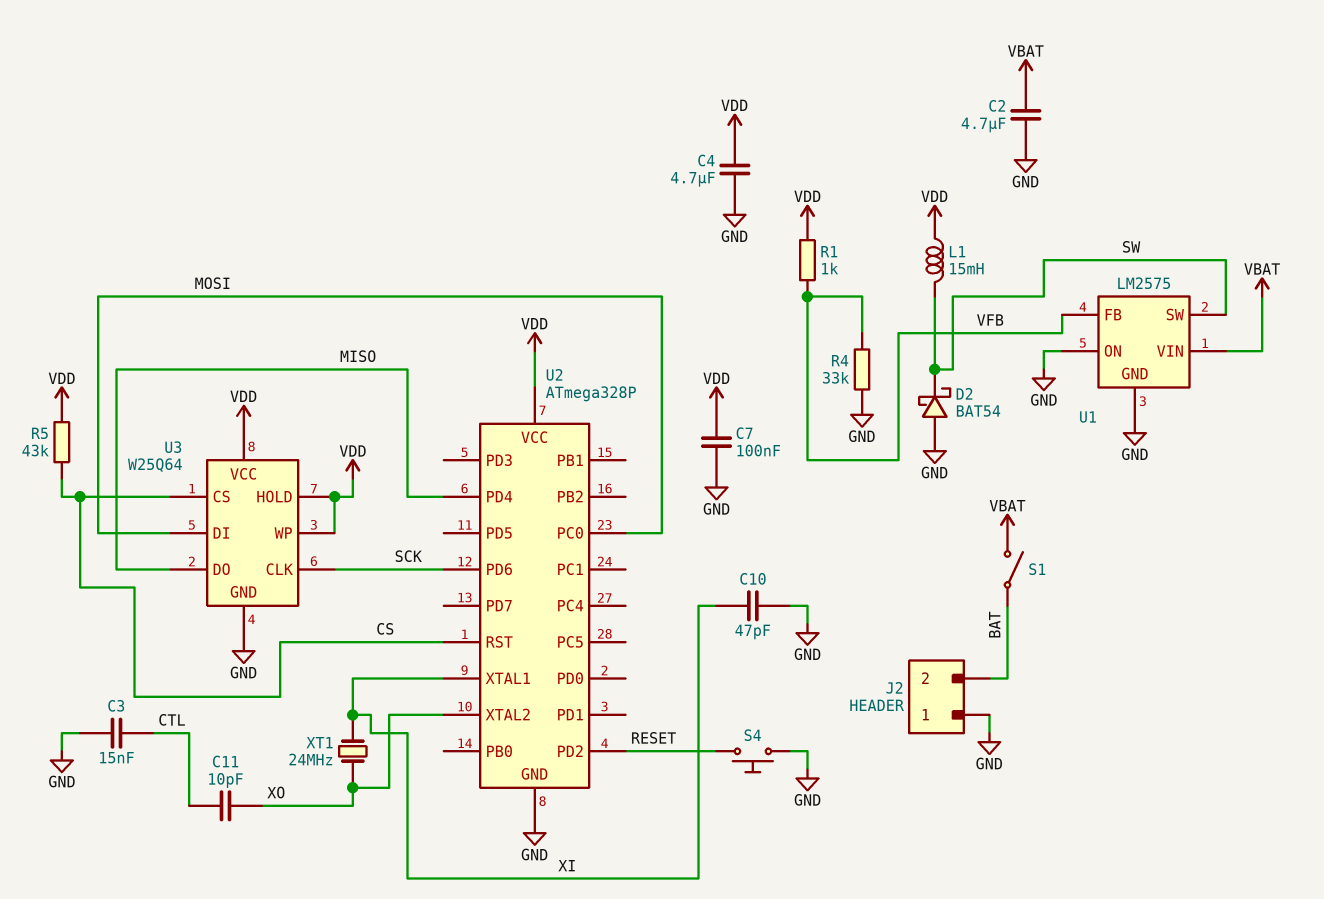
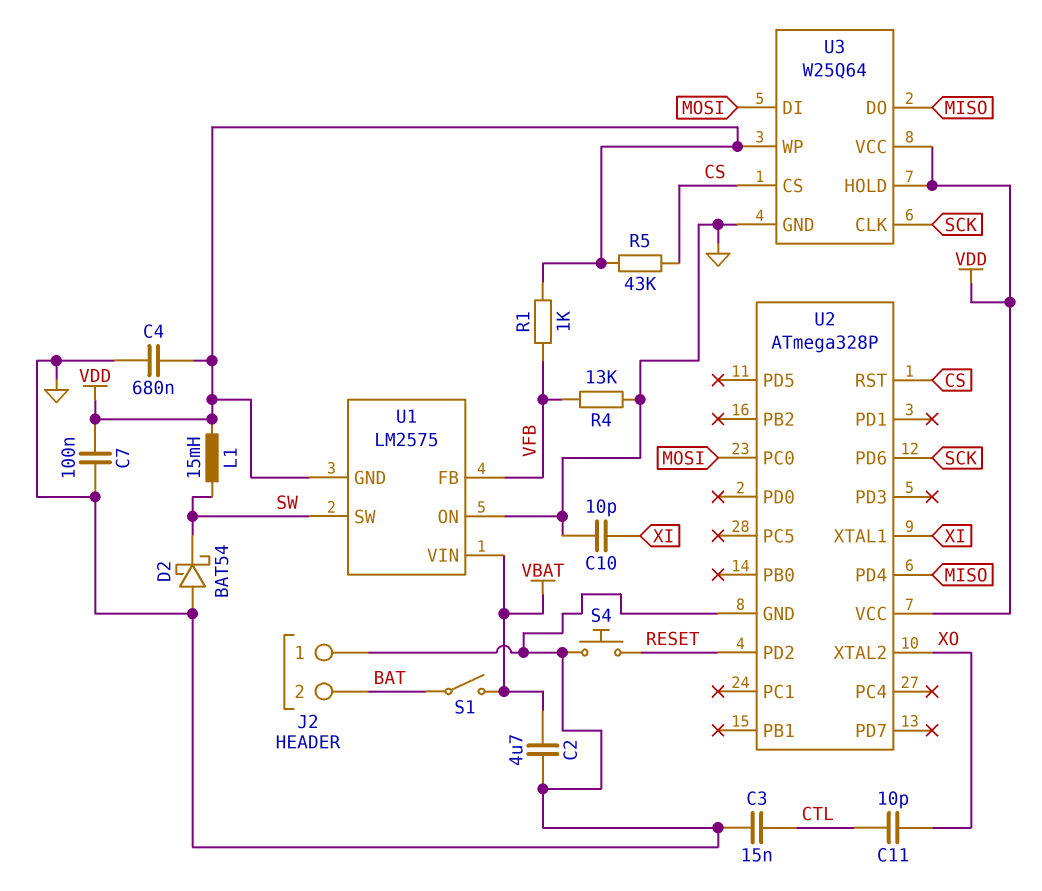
C4: 4.7uF (GND, VDD) -> 680nF (GND, VDD)
C10: 47pF (GND, XI) -> 10pF (GND, XI)
R4: 33k (GND, VFB) -> 13k (GND, VFB)
U1 pin GND: GND -> VDD
XT1: 24MHz (XI, XO) -> none

